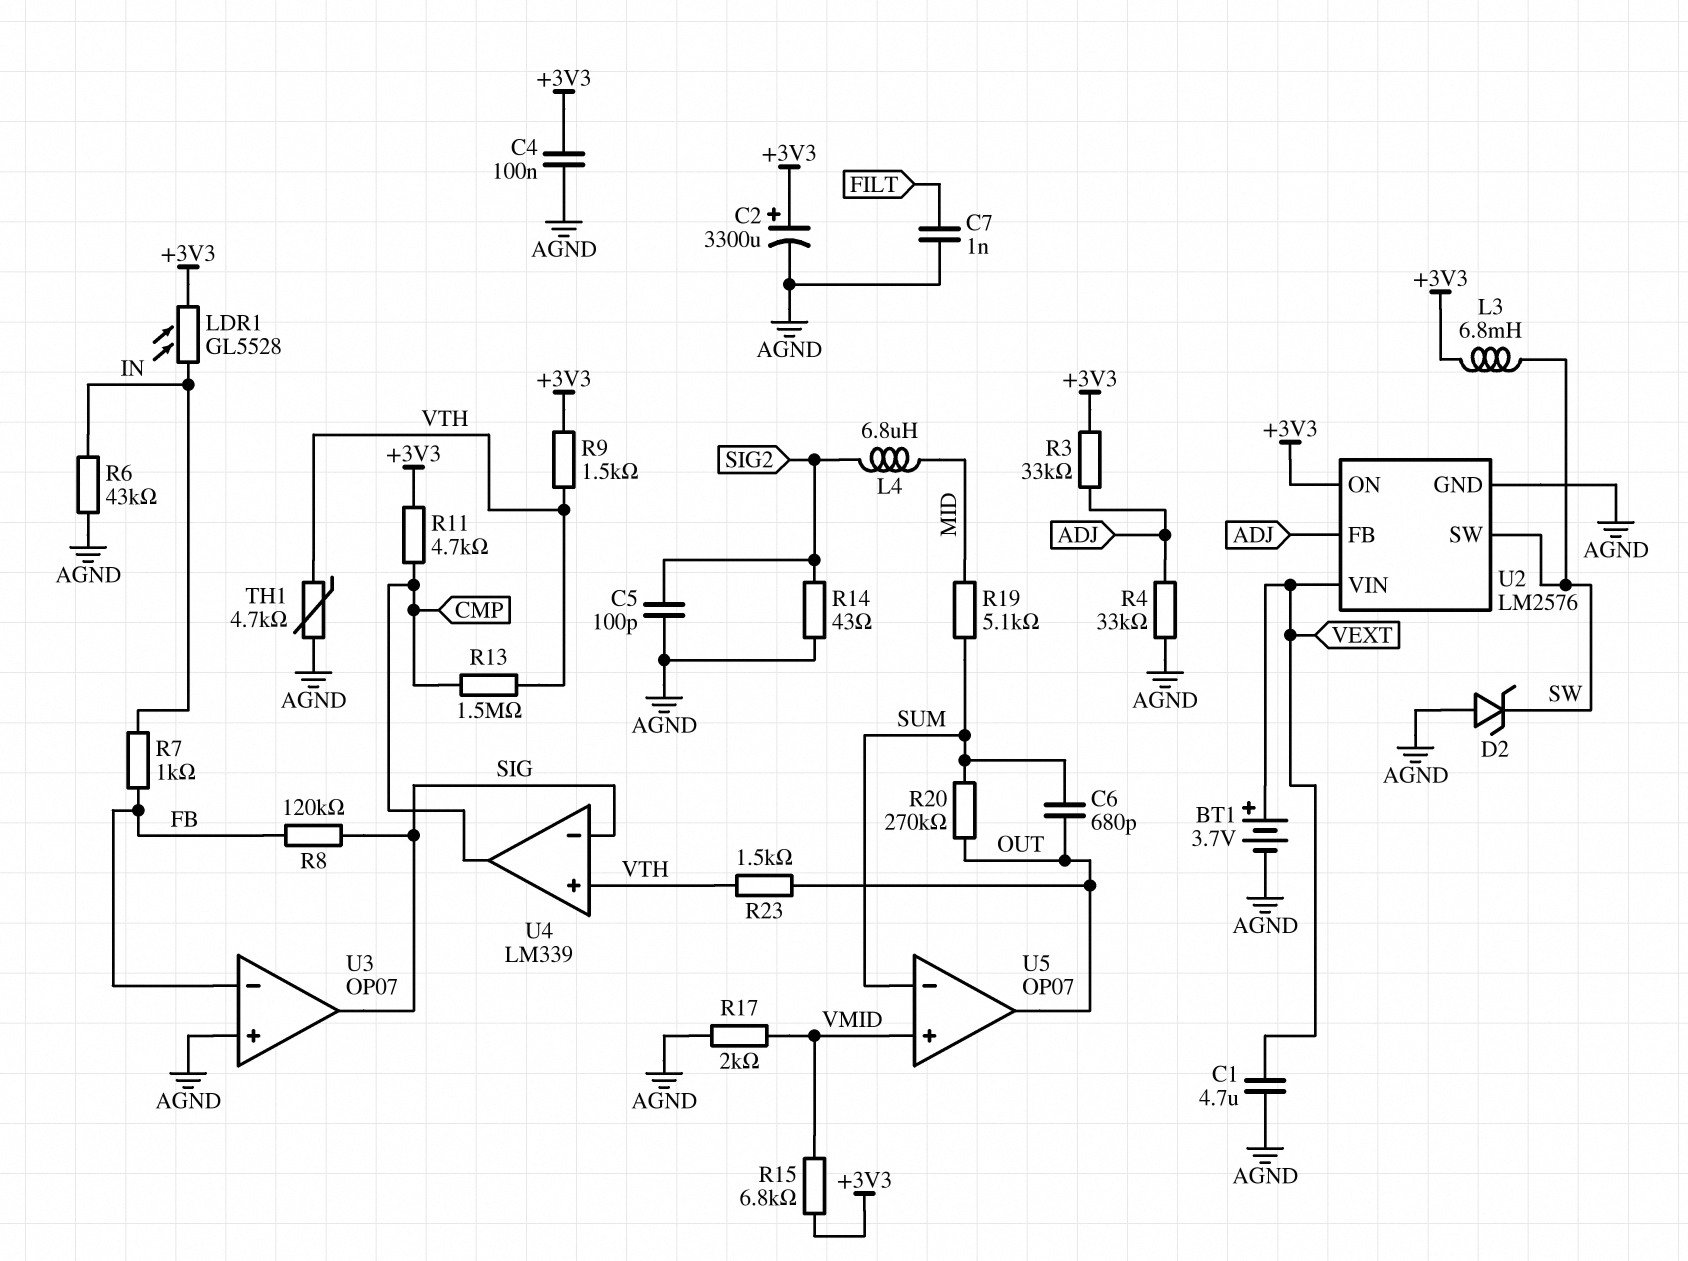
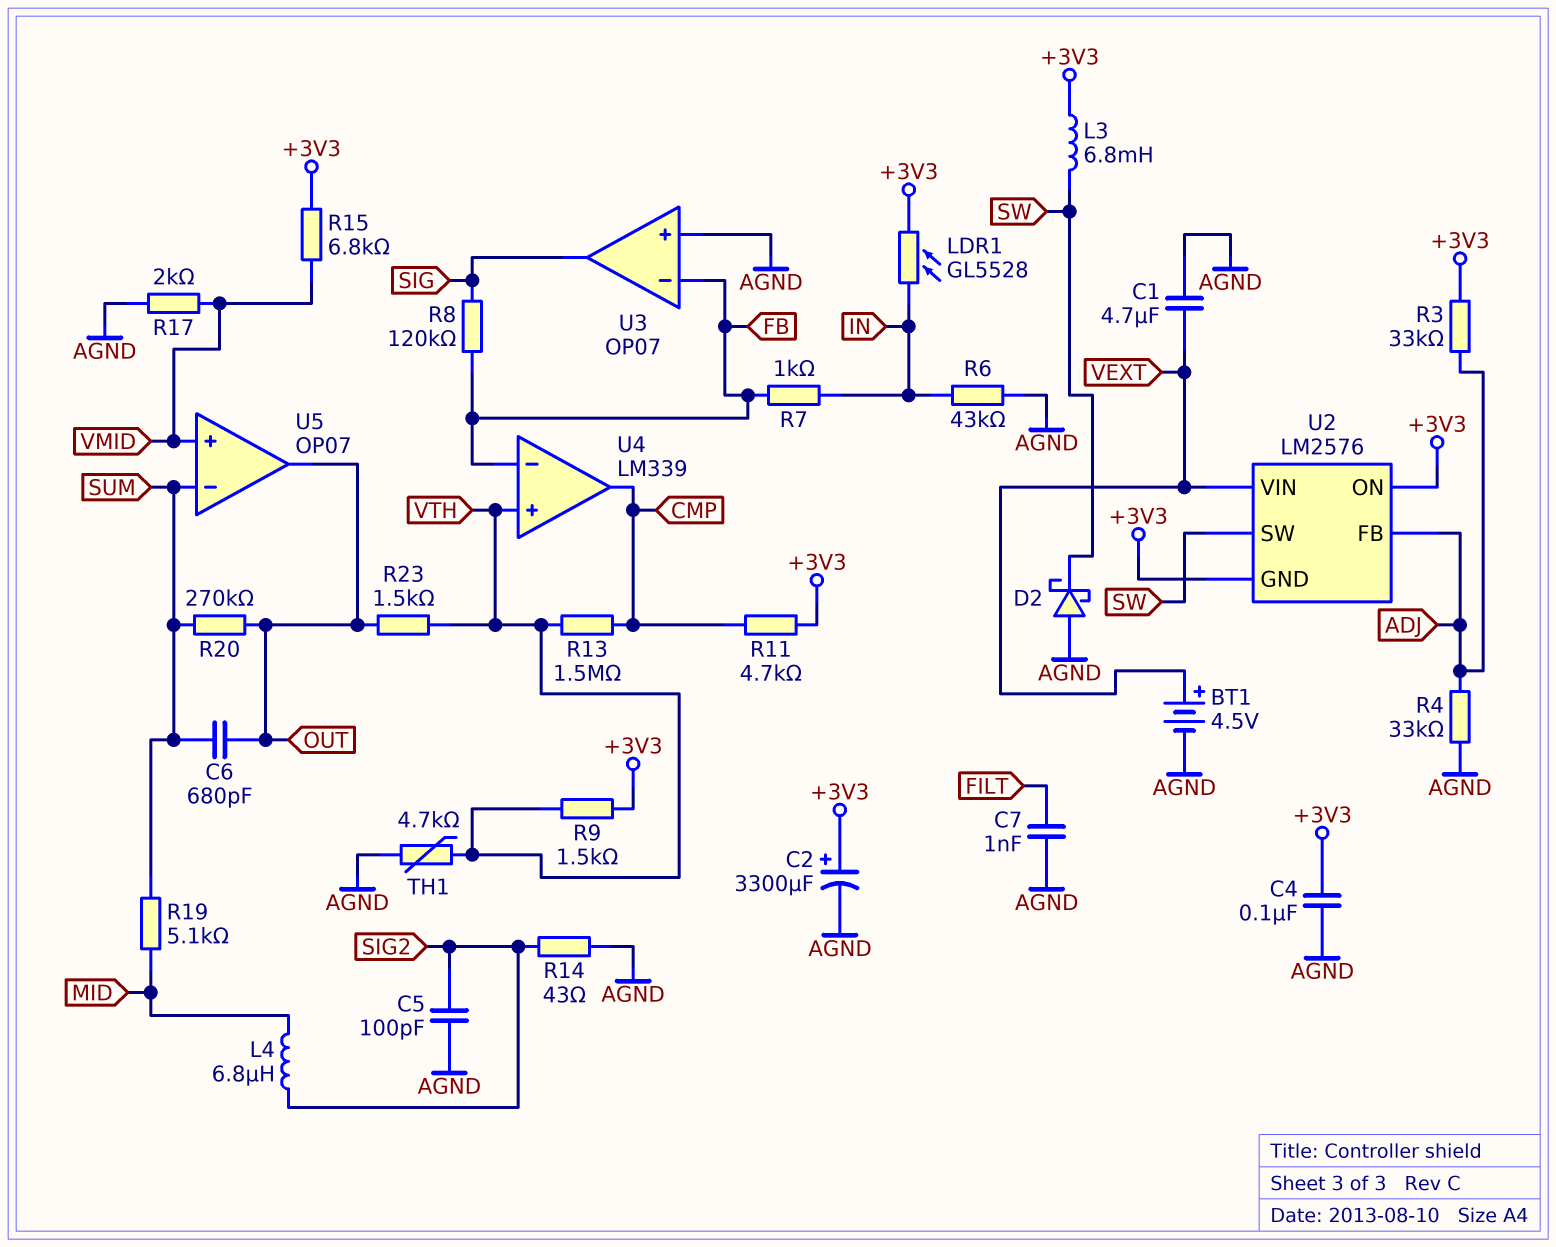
BT1: 3.7V (plus VEXT, minus AGND) -> 4.5V (plus VEXT, minus AGND)
D2: zener (A AGND, K SW) -> schottky (A AGND, K SW)
U2 pin GND: AGND -> +3V3
U4 pin in-: SIG -> FB

